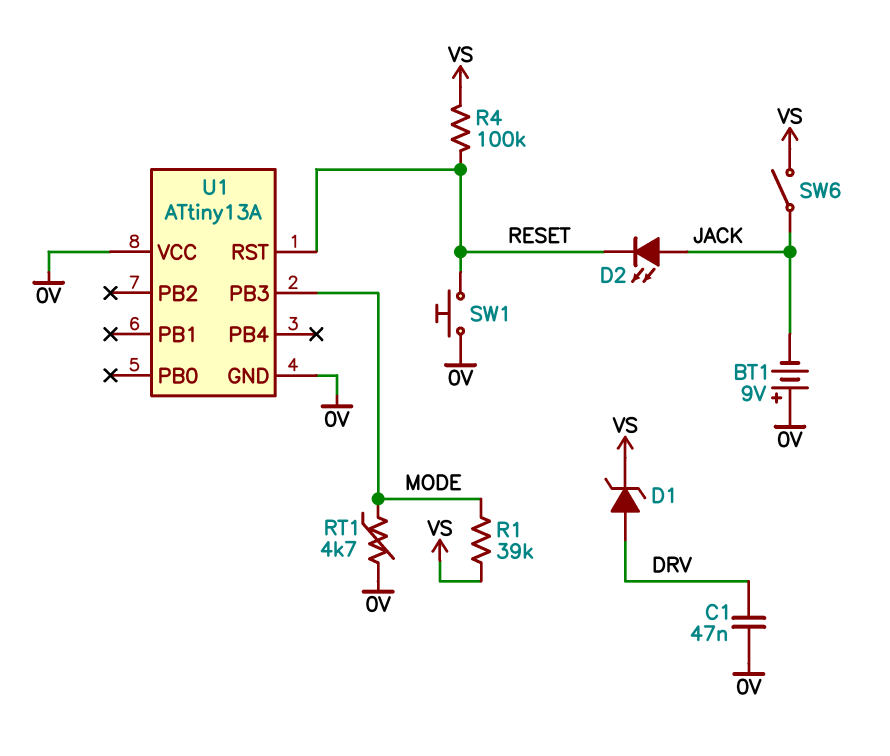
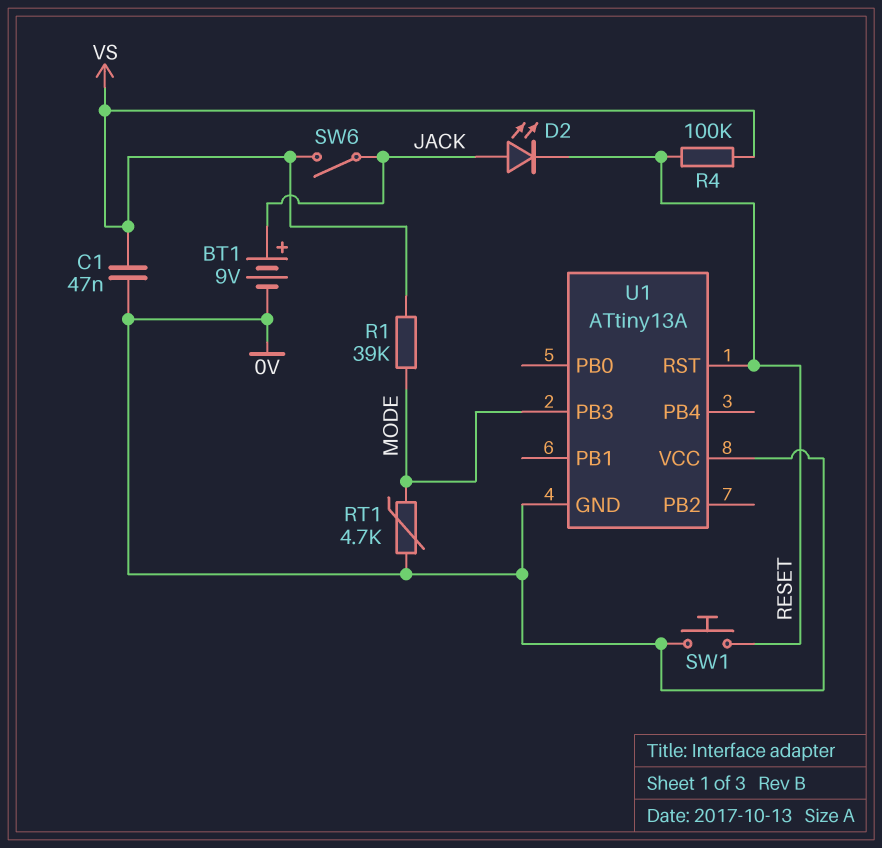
BT1: 9V (plus 0V, minus JACK) -> 9V (plus JACK, minus 0V)
C1: 47nF (0V, DRV) -> 47nF (0V, VS)
D1: zener (A DRV, K VS) -> none

